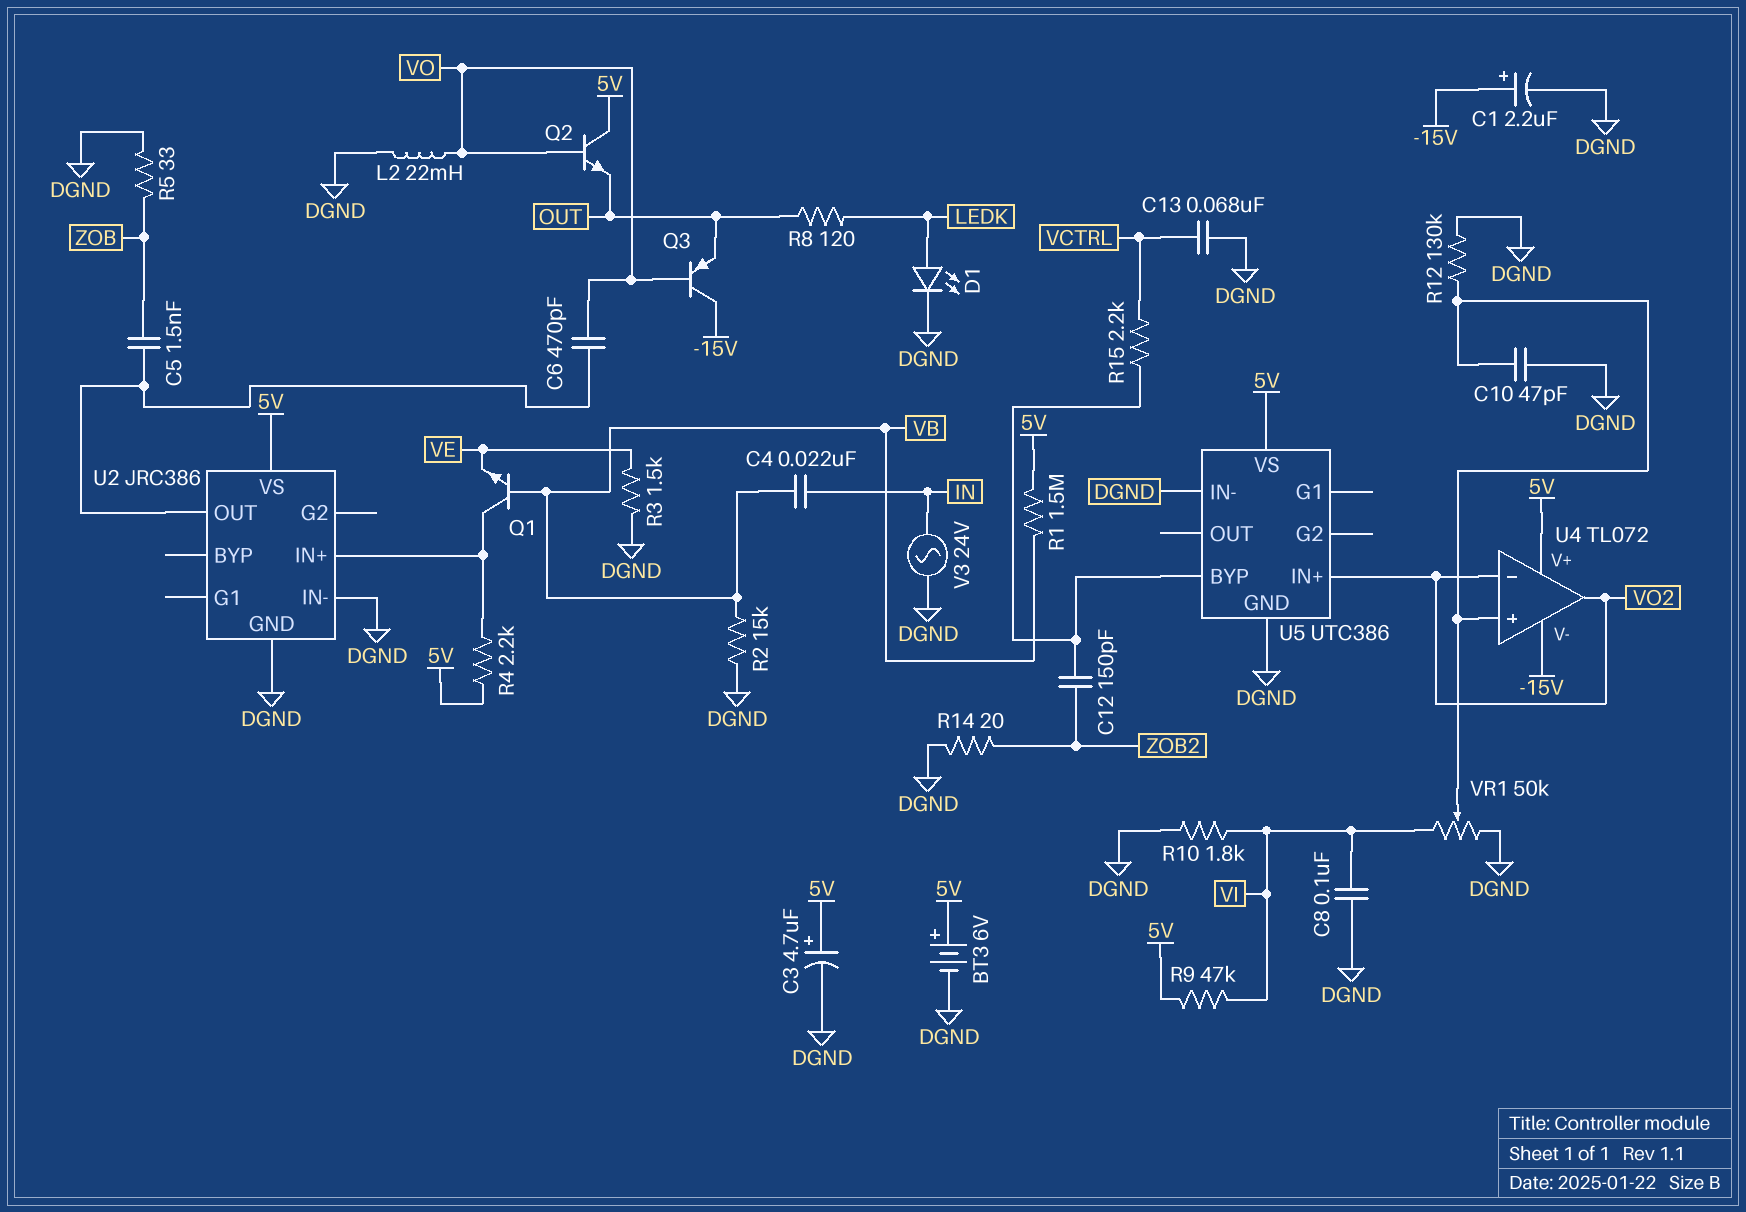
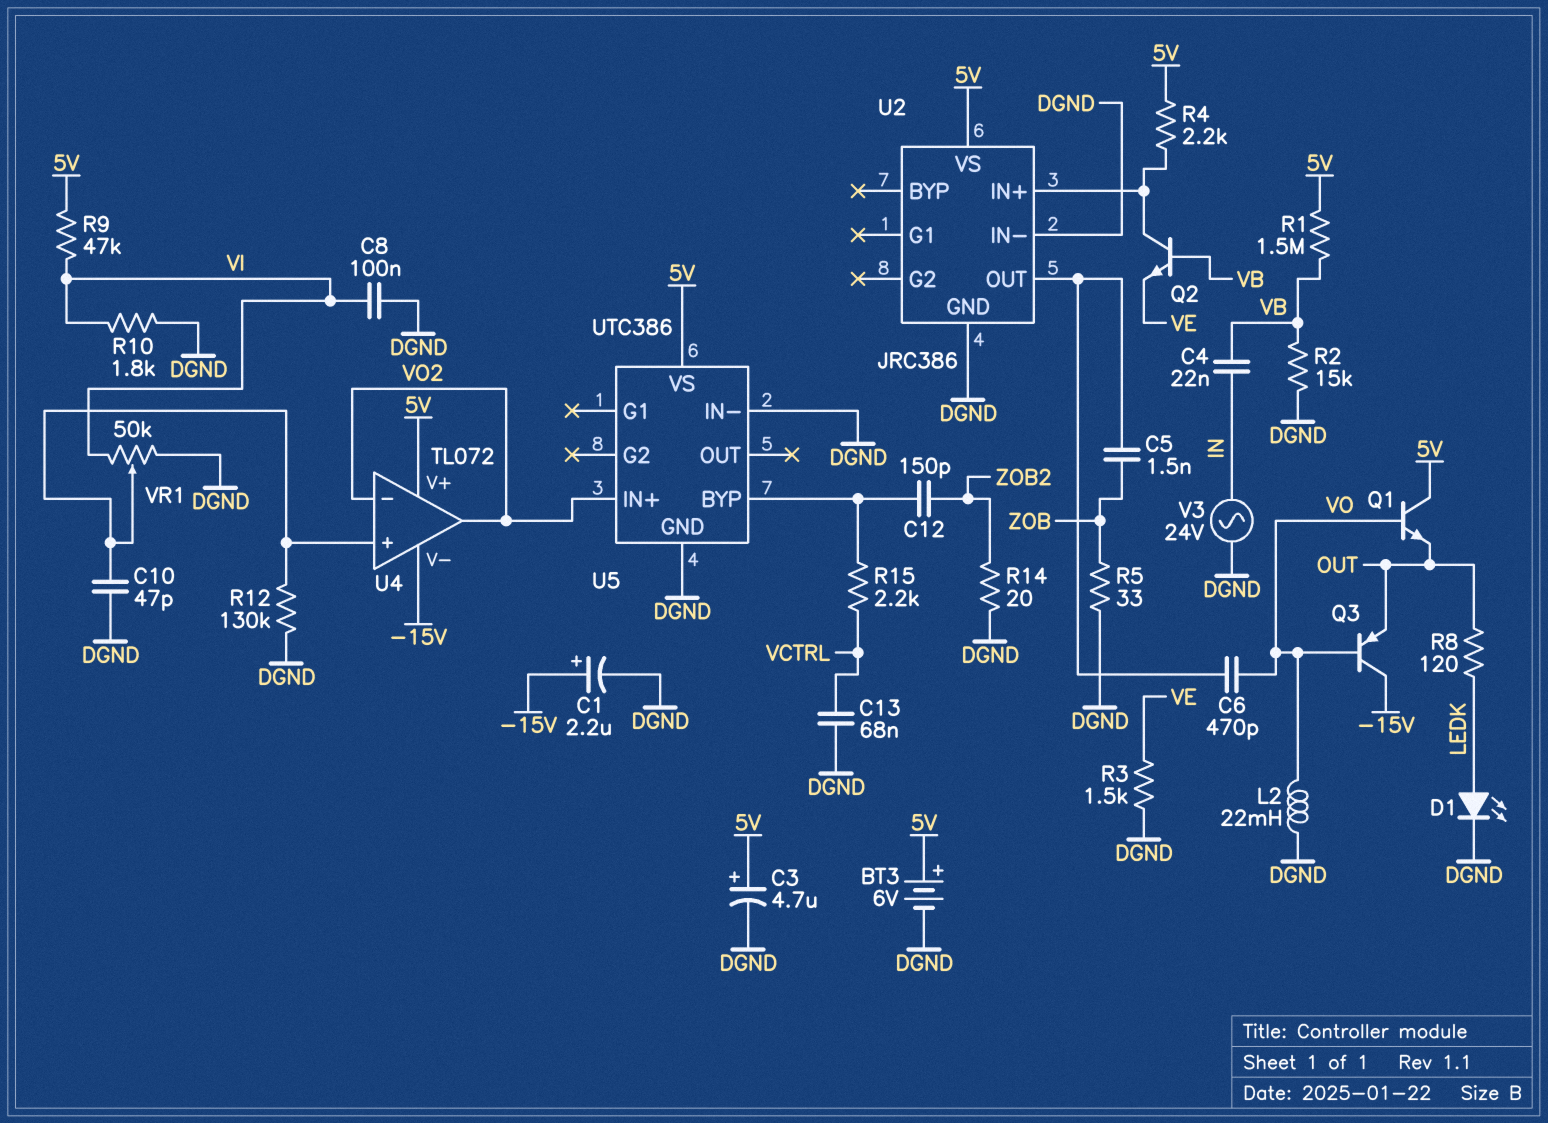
Q1: NPN (B VB, C U2/IN+, E VE) -> NPN (B VO, C 5V, E OUT)
Q2: NPN (B VO, C 5V, E OUT) -> NPN (B VB, C U2/IN+, E VE)

